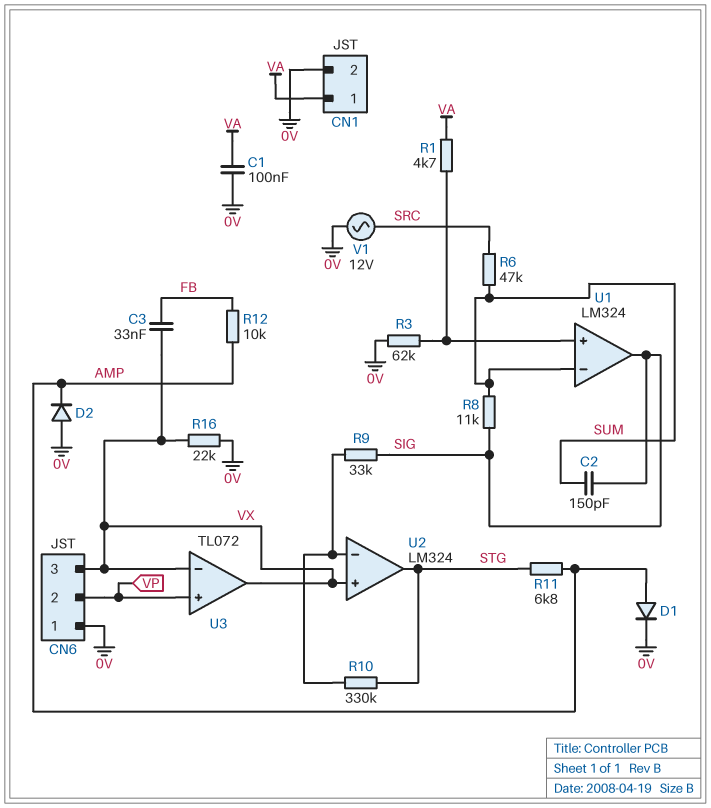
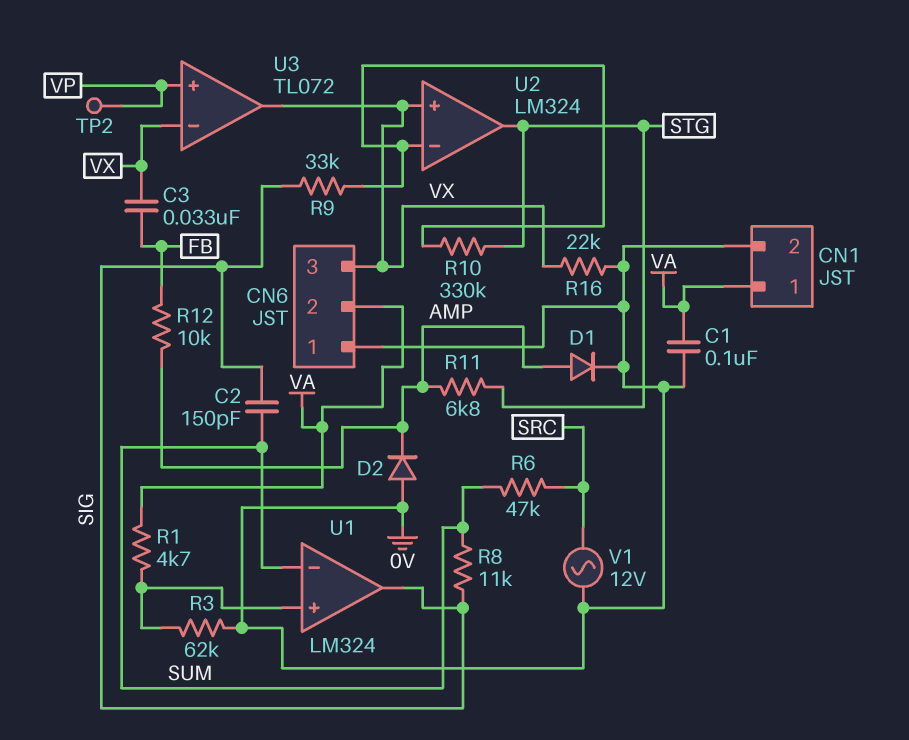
CN6 pin 2: VP -> VA
TP2: none -> test point (VP)

